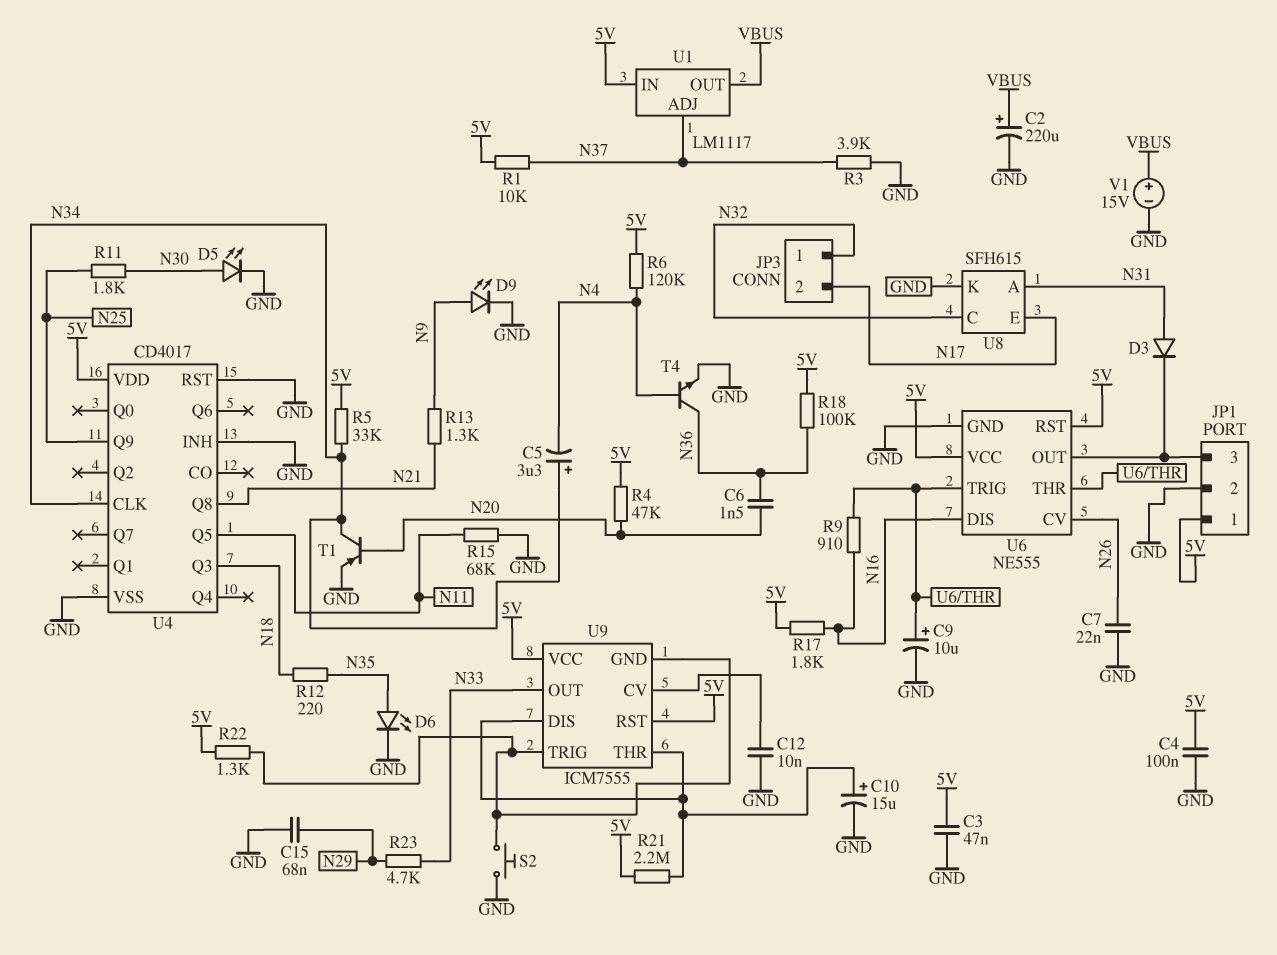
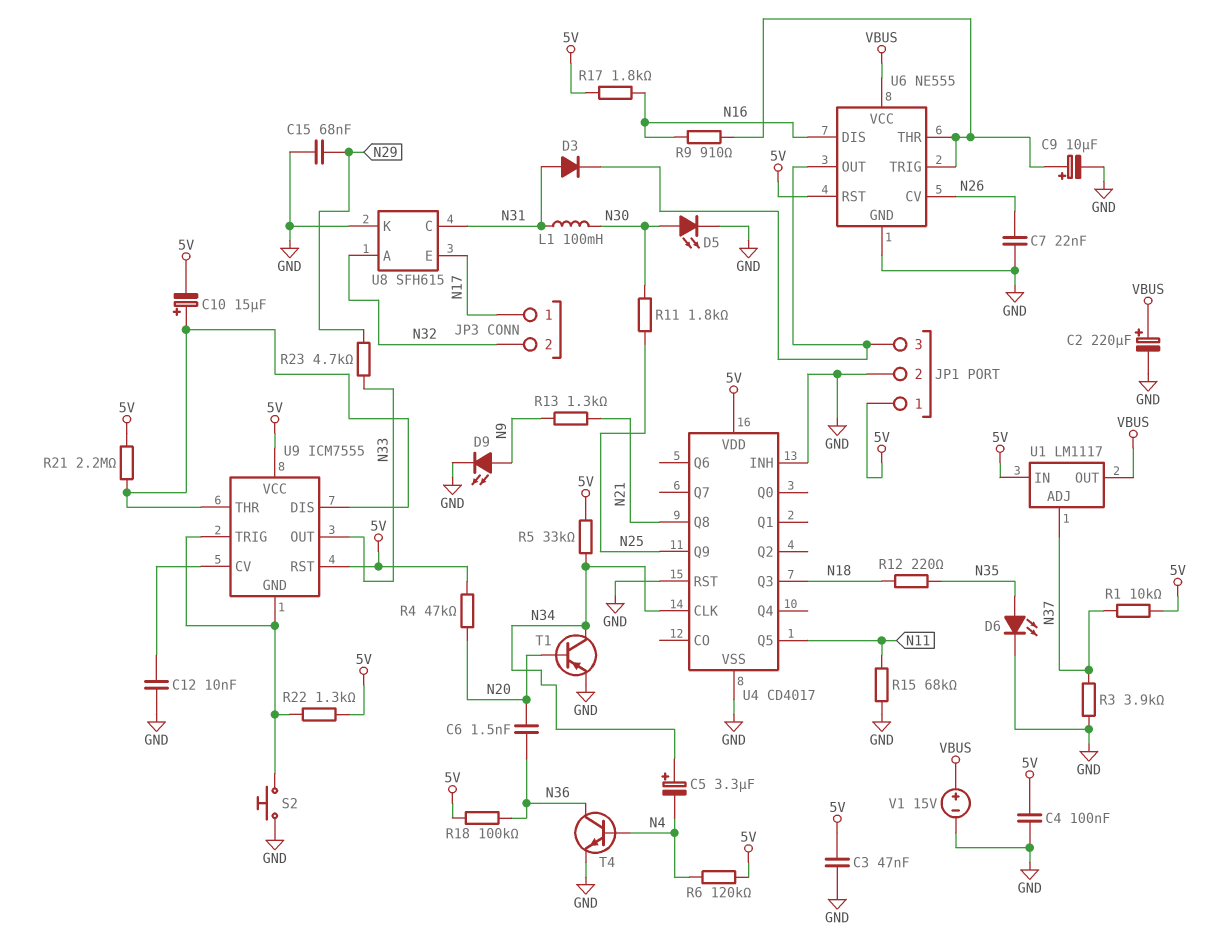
C10: 15uF (plus U9/DIS, minus GND) -> 15uF (plus U9/DIS, minus 5V)
JP3 pin 1: N32 -> N17
JP3 pin 2: N17 -> N32
L1: none -> 100mH (N30, N31)
U6 pin VCC: 5V -> VBUS
U8 pin A: N31 -> N32
U8 pin C: N32 -> N31

